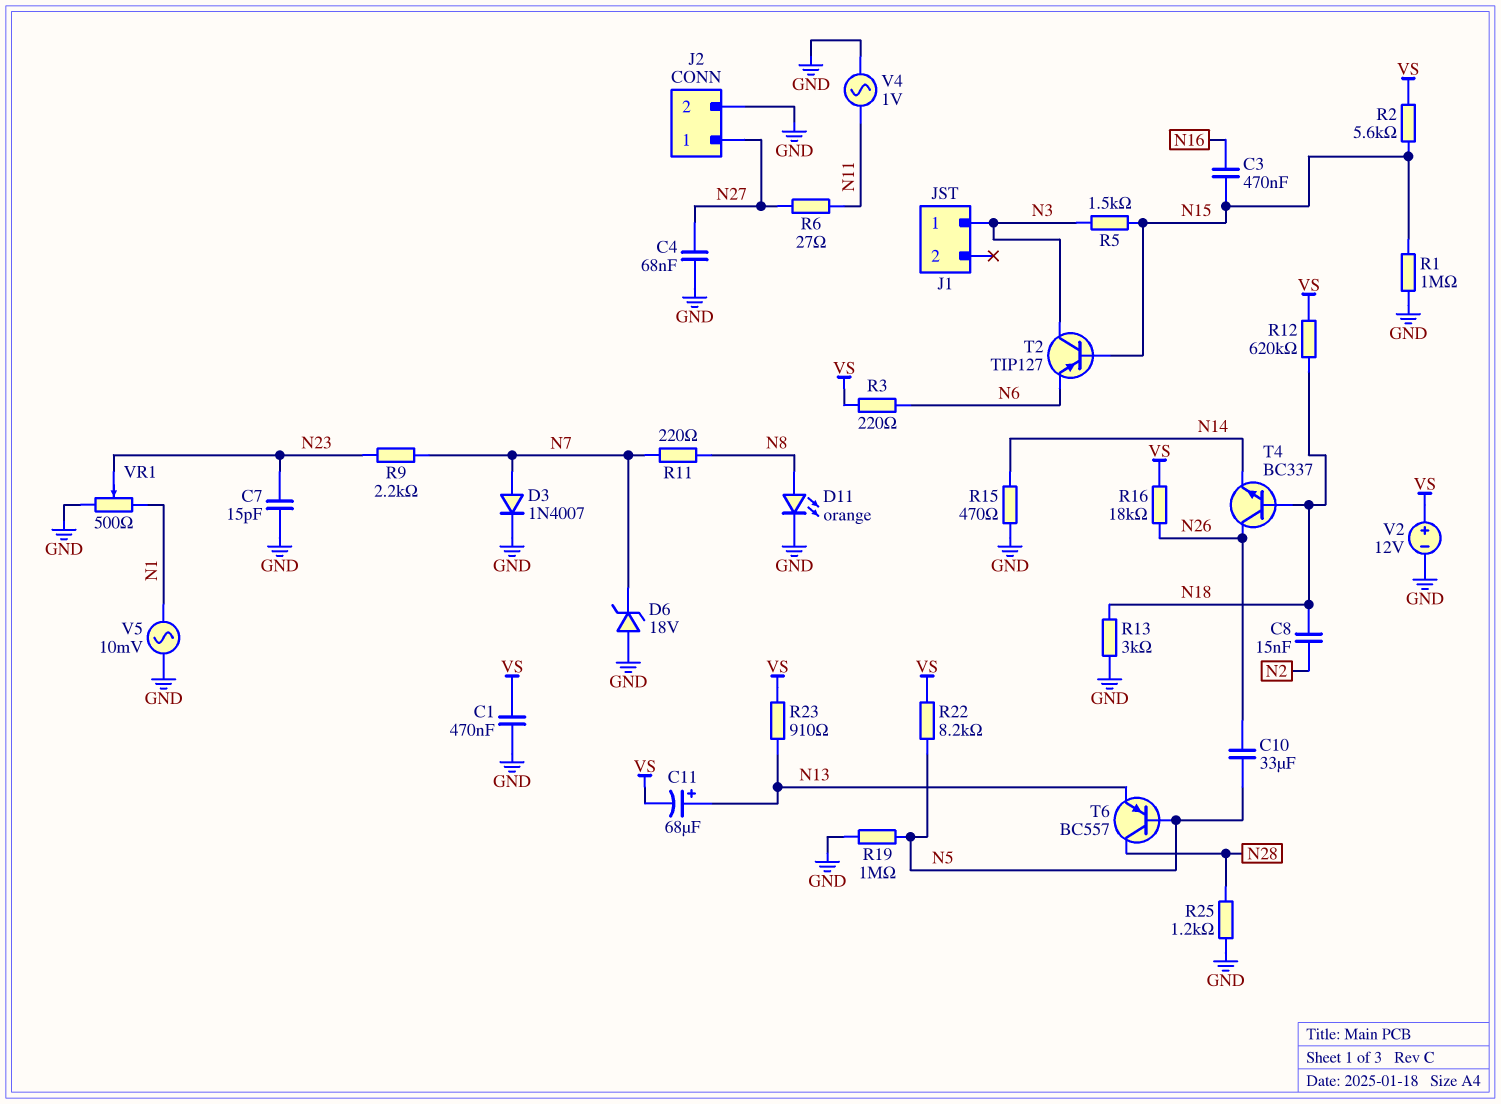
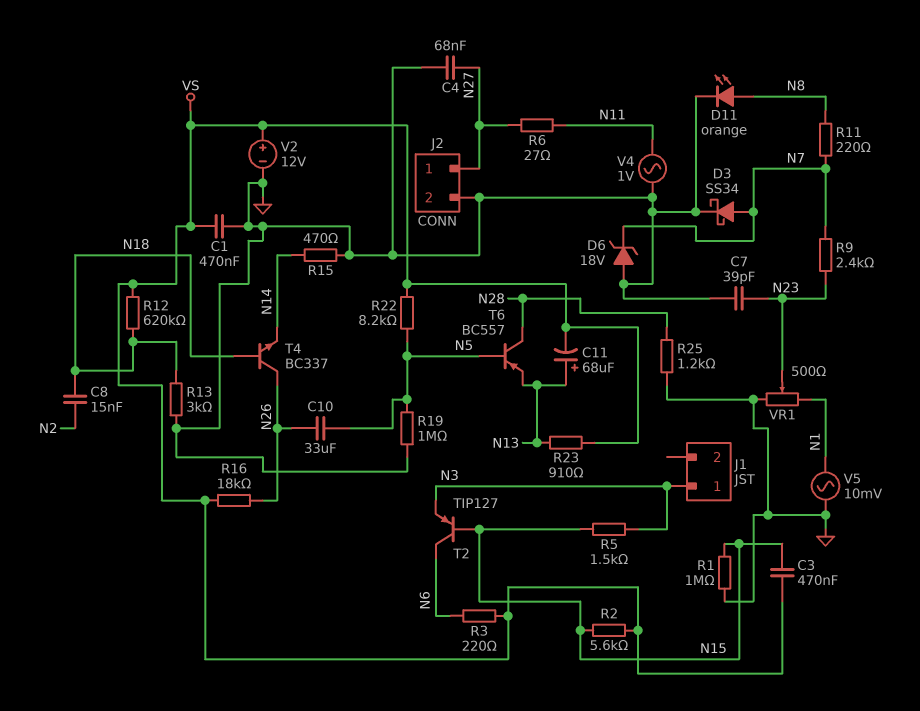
C3: 470nF (N15, N16) -> 470nF (N15, VS)
C7: 15pF (GND, N23) -> 39pF (GND, N23)
D3: diode 1N4007 (A N7, K GND) -> schottky SS34 (A N7, K GND)
R9: 2.2k (N7, N23) -> 2.4k (N7, N23)
T2: PNP TIP127 (B N15, C N3, E N6) -> PNP TIP127 (B N15, C N6, E N3)

